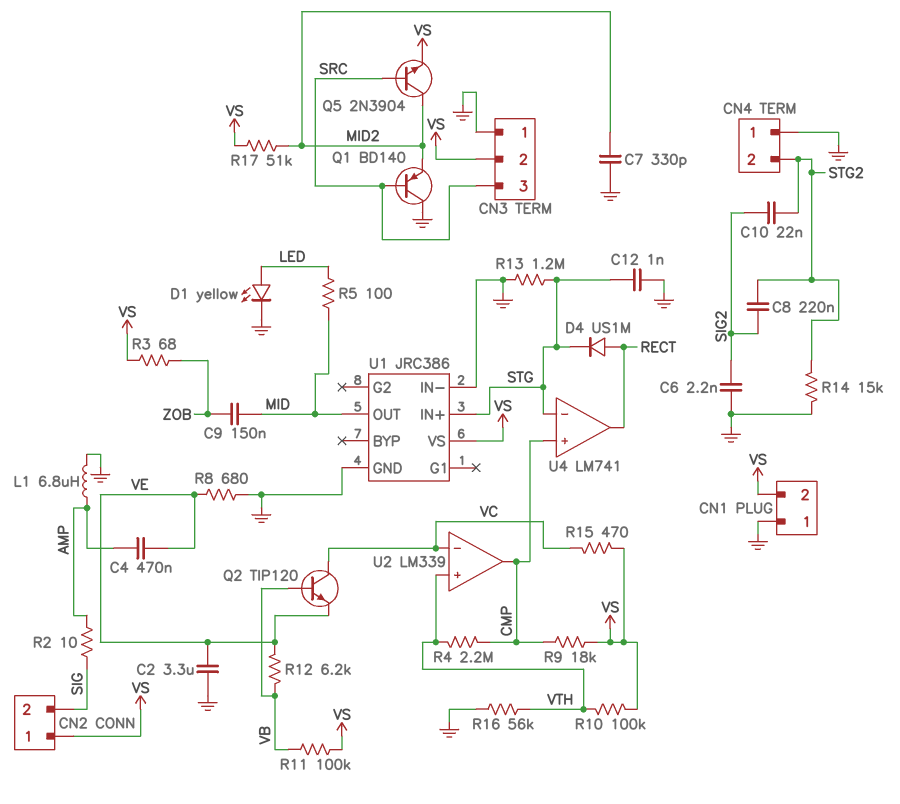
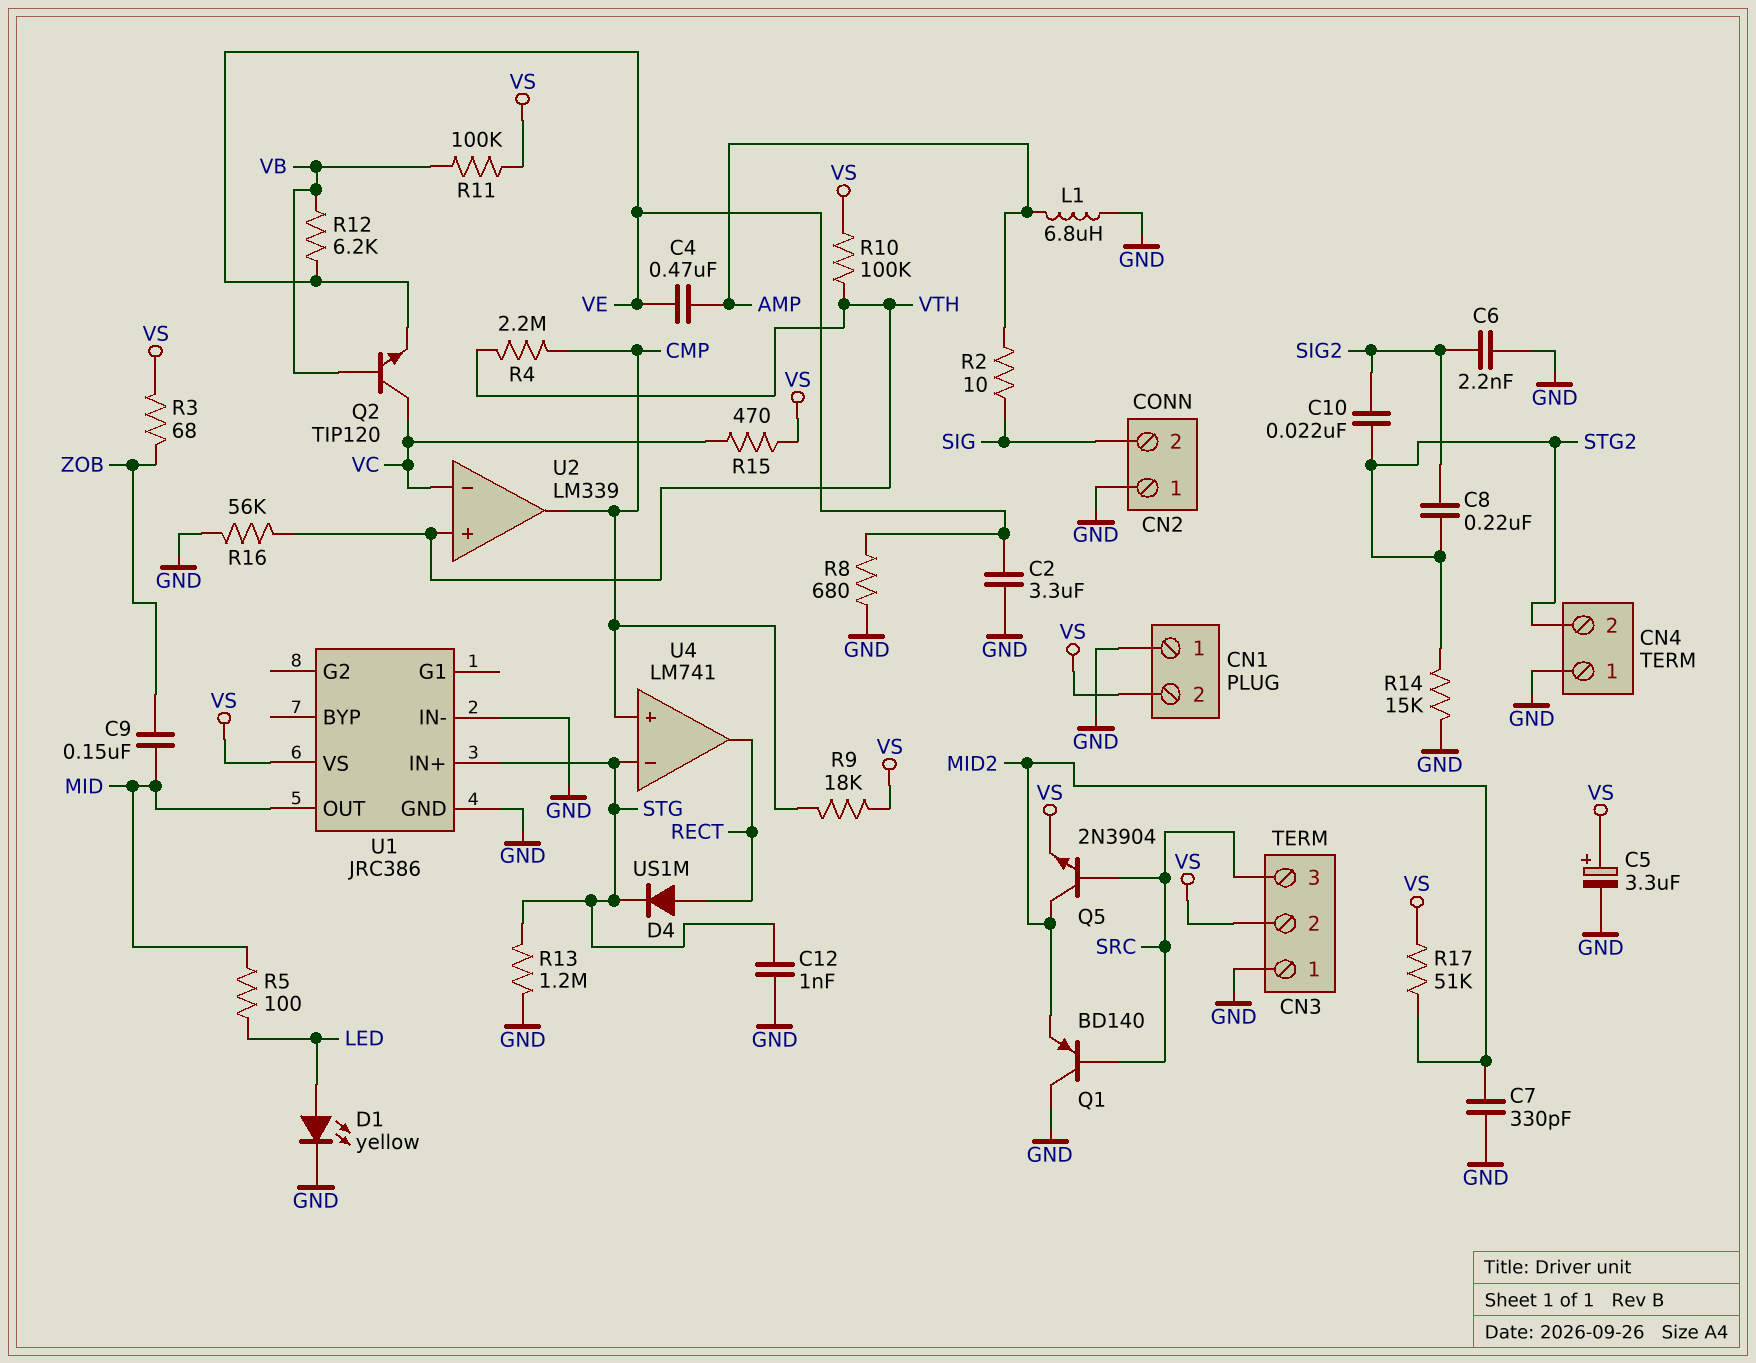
C5: none -> 3.3uF (plus VS, minus GND)
CN2 pin 1: VS -> GND

